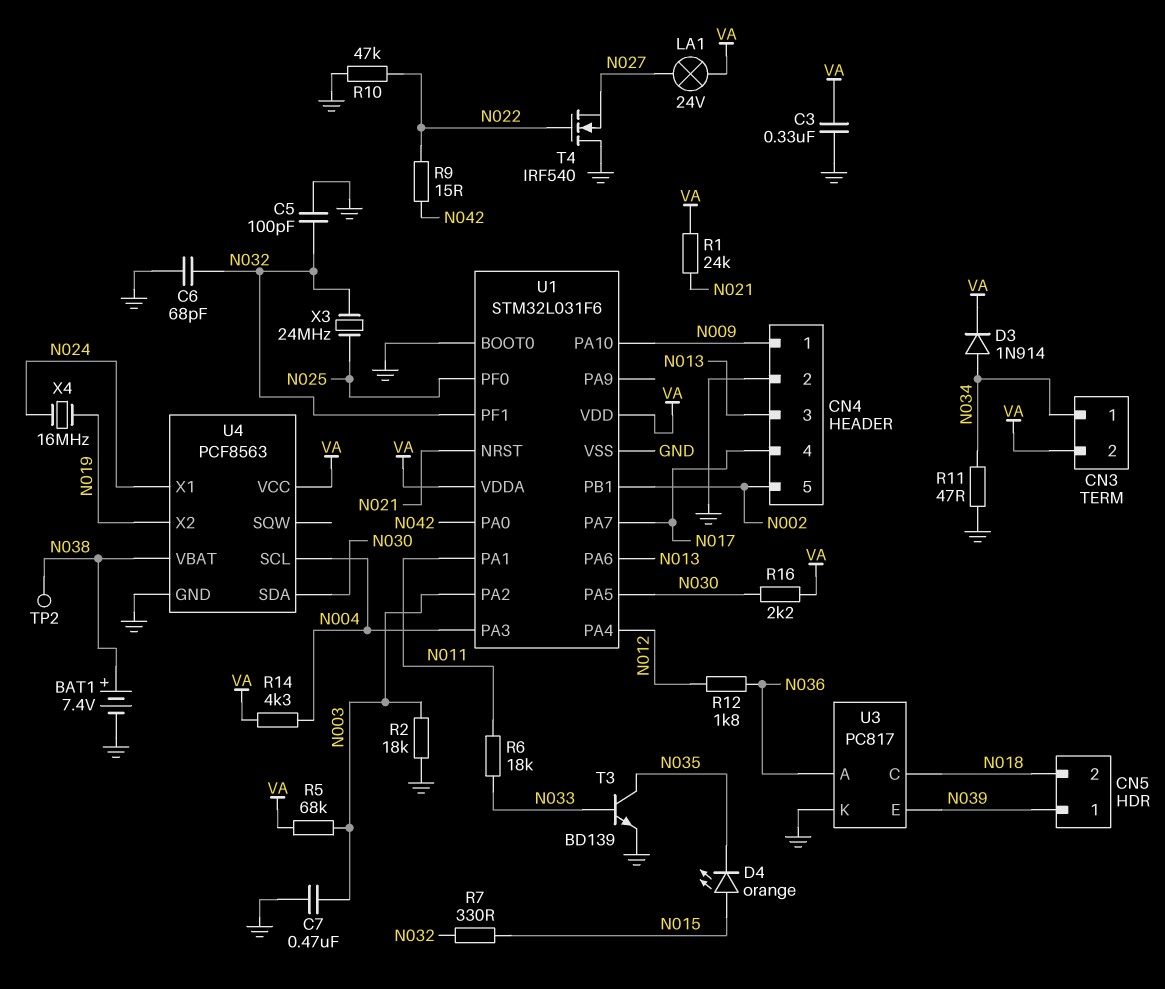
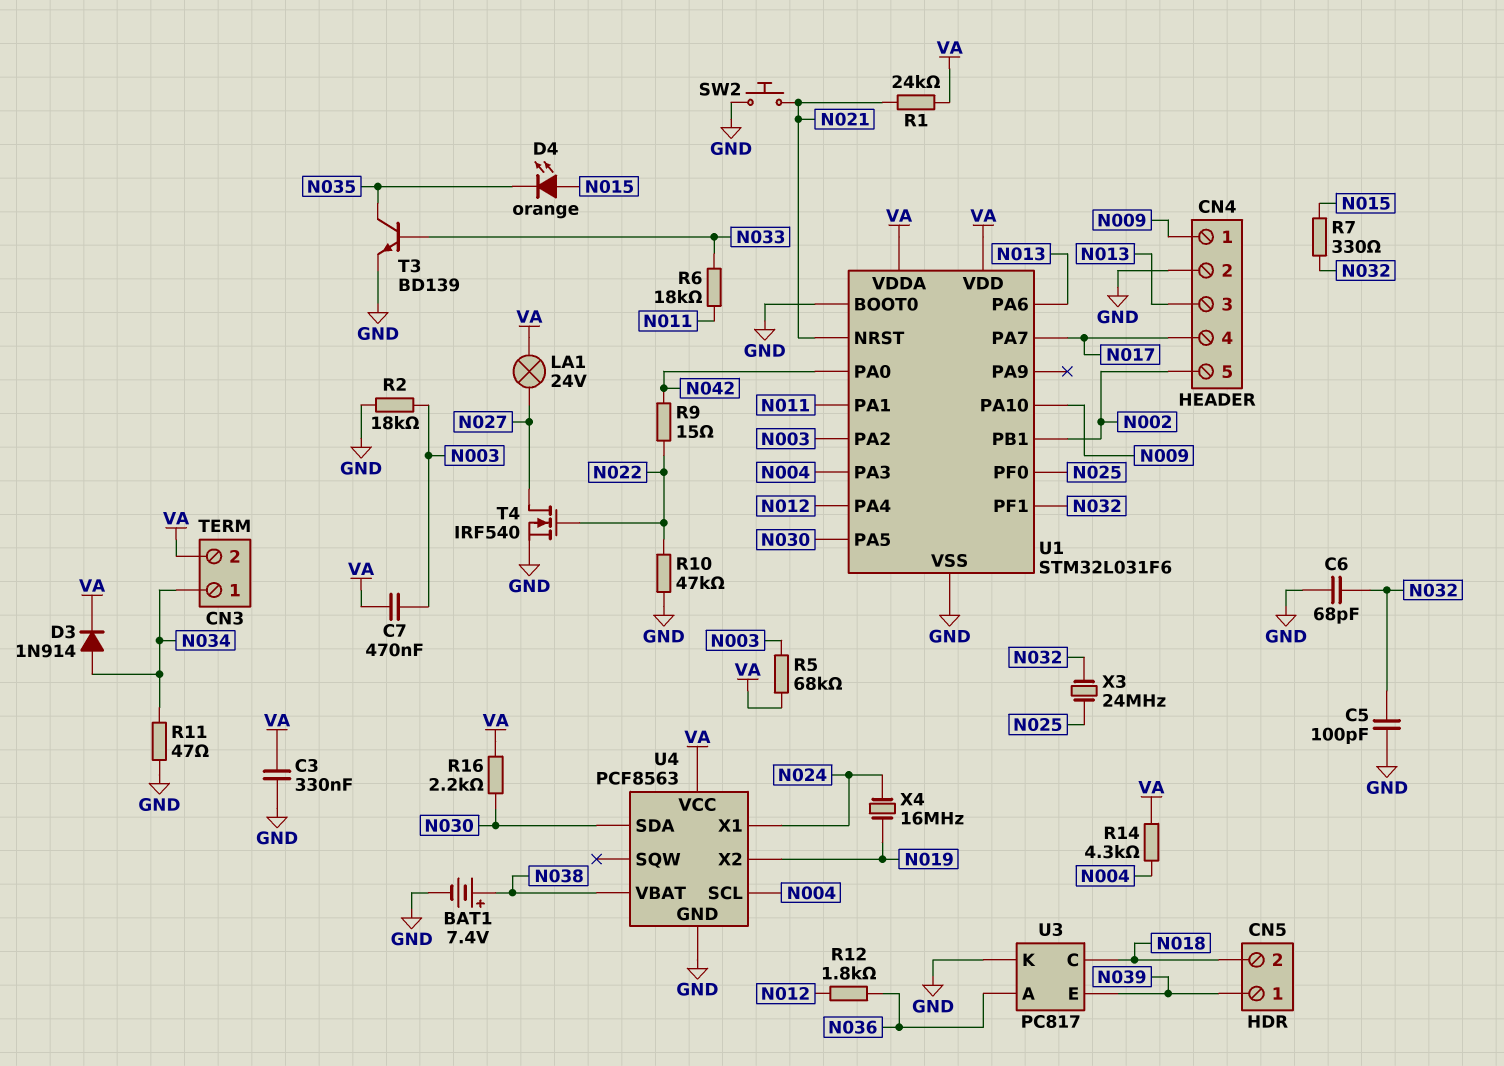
C7: 470nF (GND, N003) -> 470nF (N003, VA)
SW2: none -> button (GND, N021)
T4: NMOS IRF540 (G N022, D GND, S N027) -> NMOS IRF540 (G N022, D N027, S GND)
TP2: test point (N038) -> none

